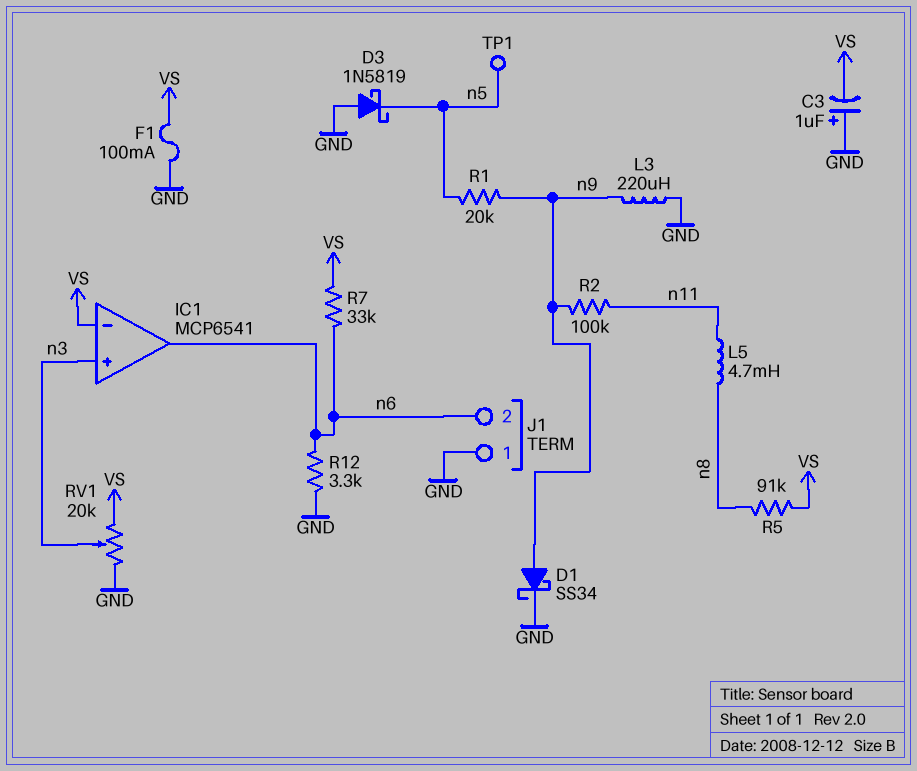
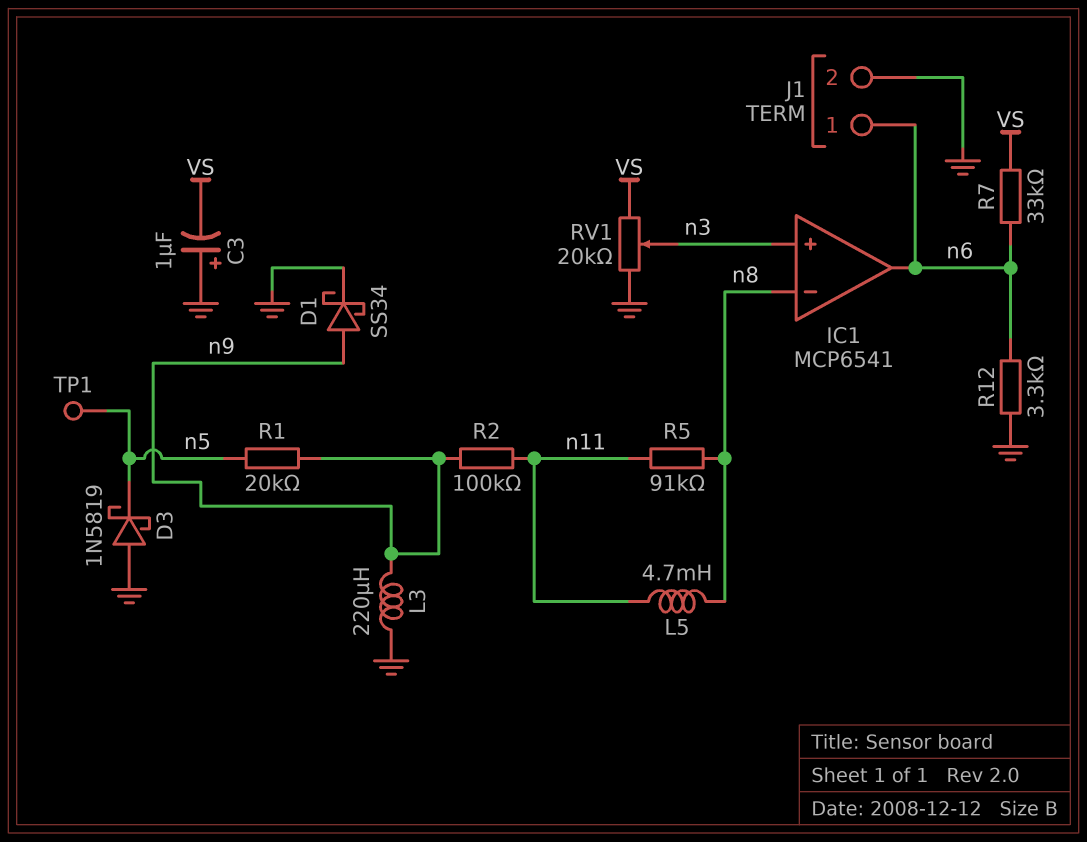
F1: 100mA (GND, VS) -> none
IC1 pin in-: VS -> n8
J1 pin 1: GND -> n6
J1 pin 2: n6 -> GND
R5: 91k (VS, n8) -> 91k (n8, n11)

